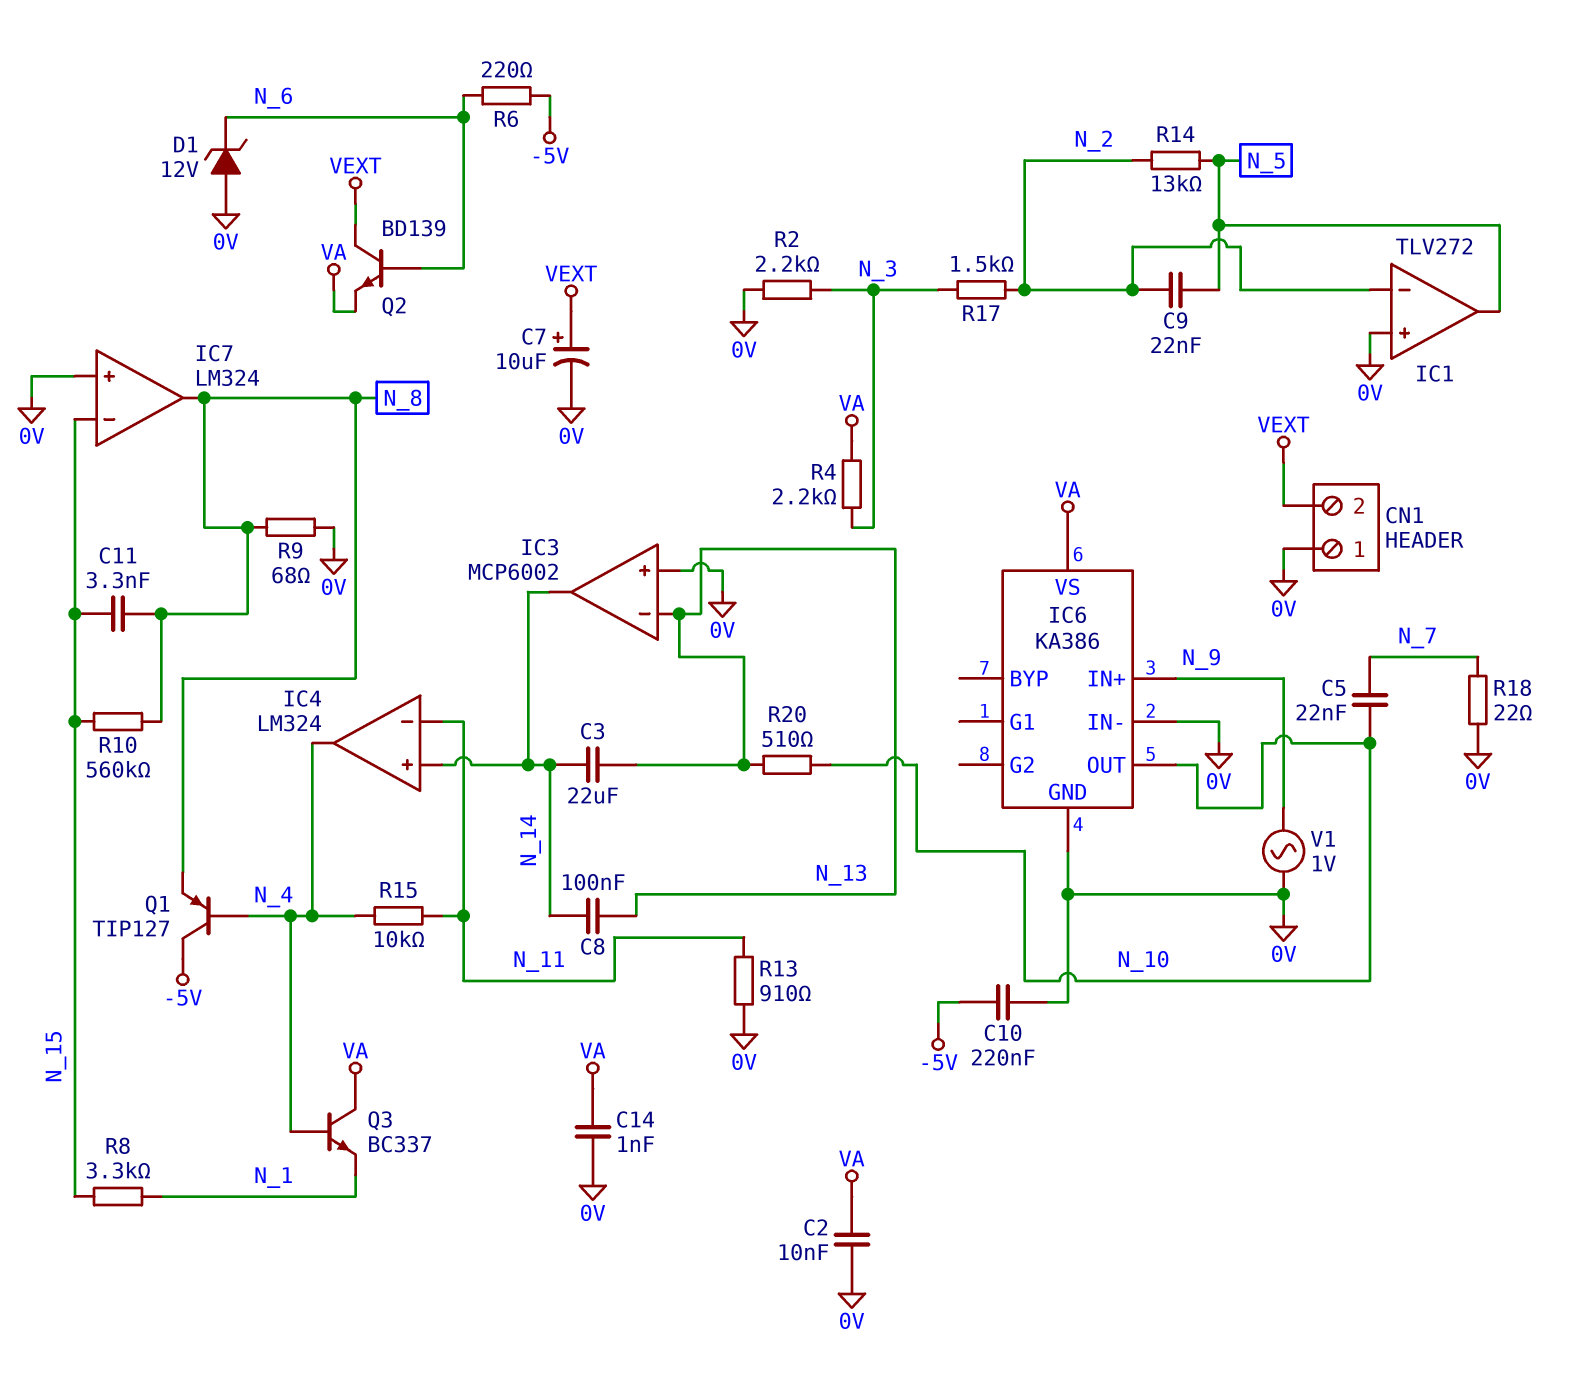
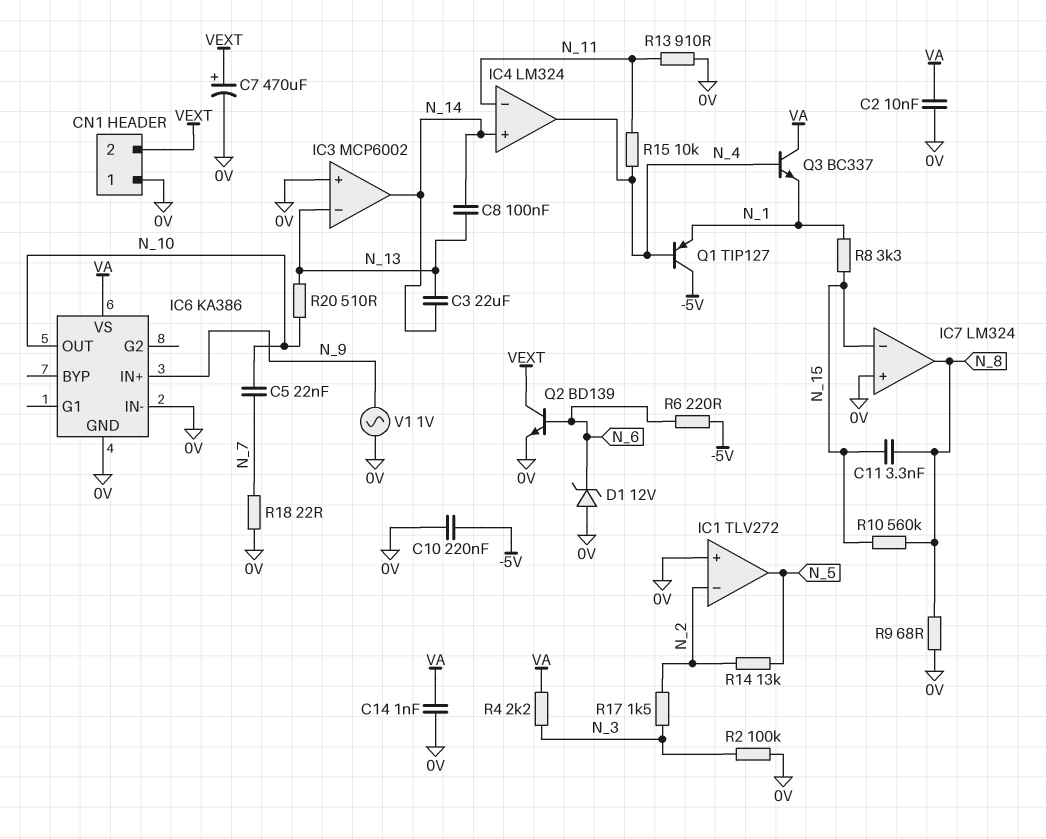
C7: 10uF (plus VEXT, minus 0V) -> 470uF (plus VEXT, minus 0V)
C9: 22nF (N_2, N_5) -> none
Q1: PNP TIP127 (B N_4, C -5V, E N_8) -> PNP TIP127 (B N_4, C -5V, E N_1)
Q2: NPN BD139 (B N_6, C VEXT, E VA) -> NPN BD139 (B N_6, C VEXT, E 0V)
R2: 2.2k (0V, N_3) -> 100k (0V, N_3)

